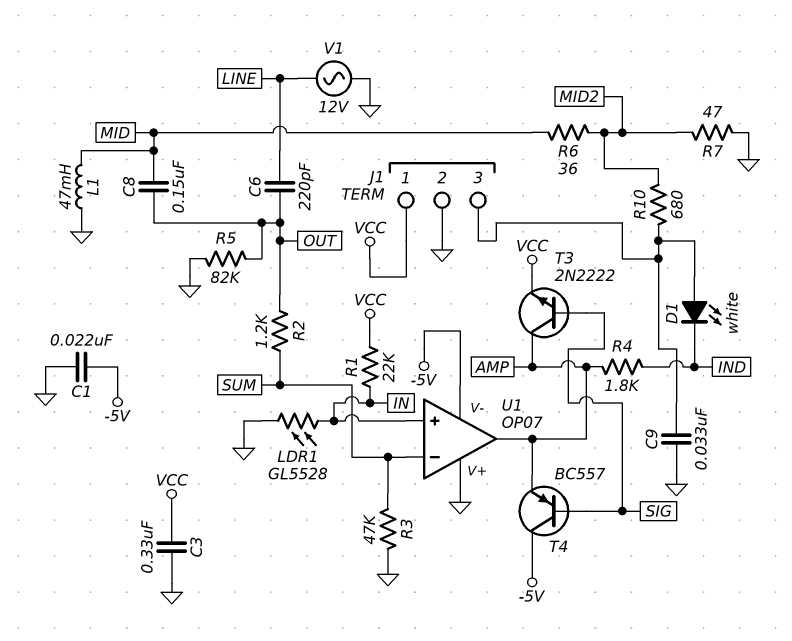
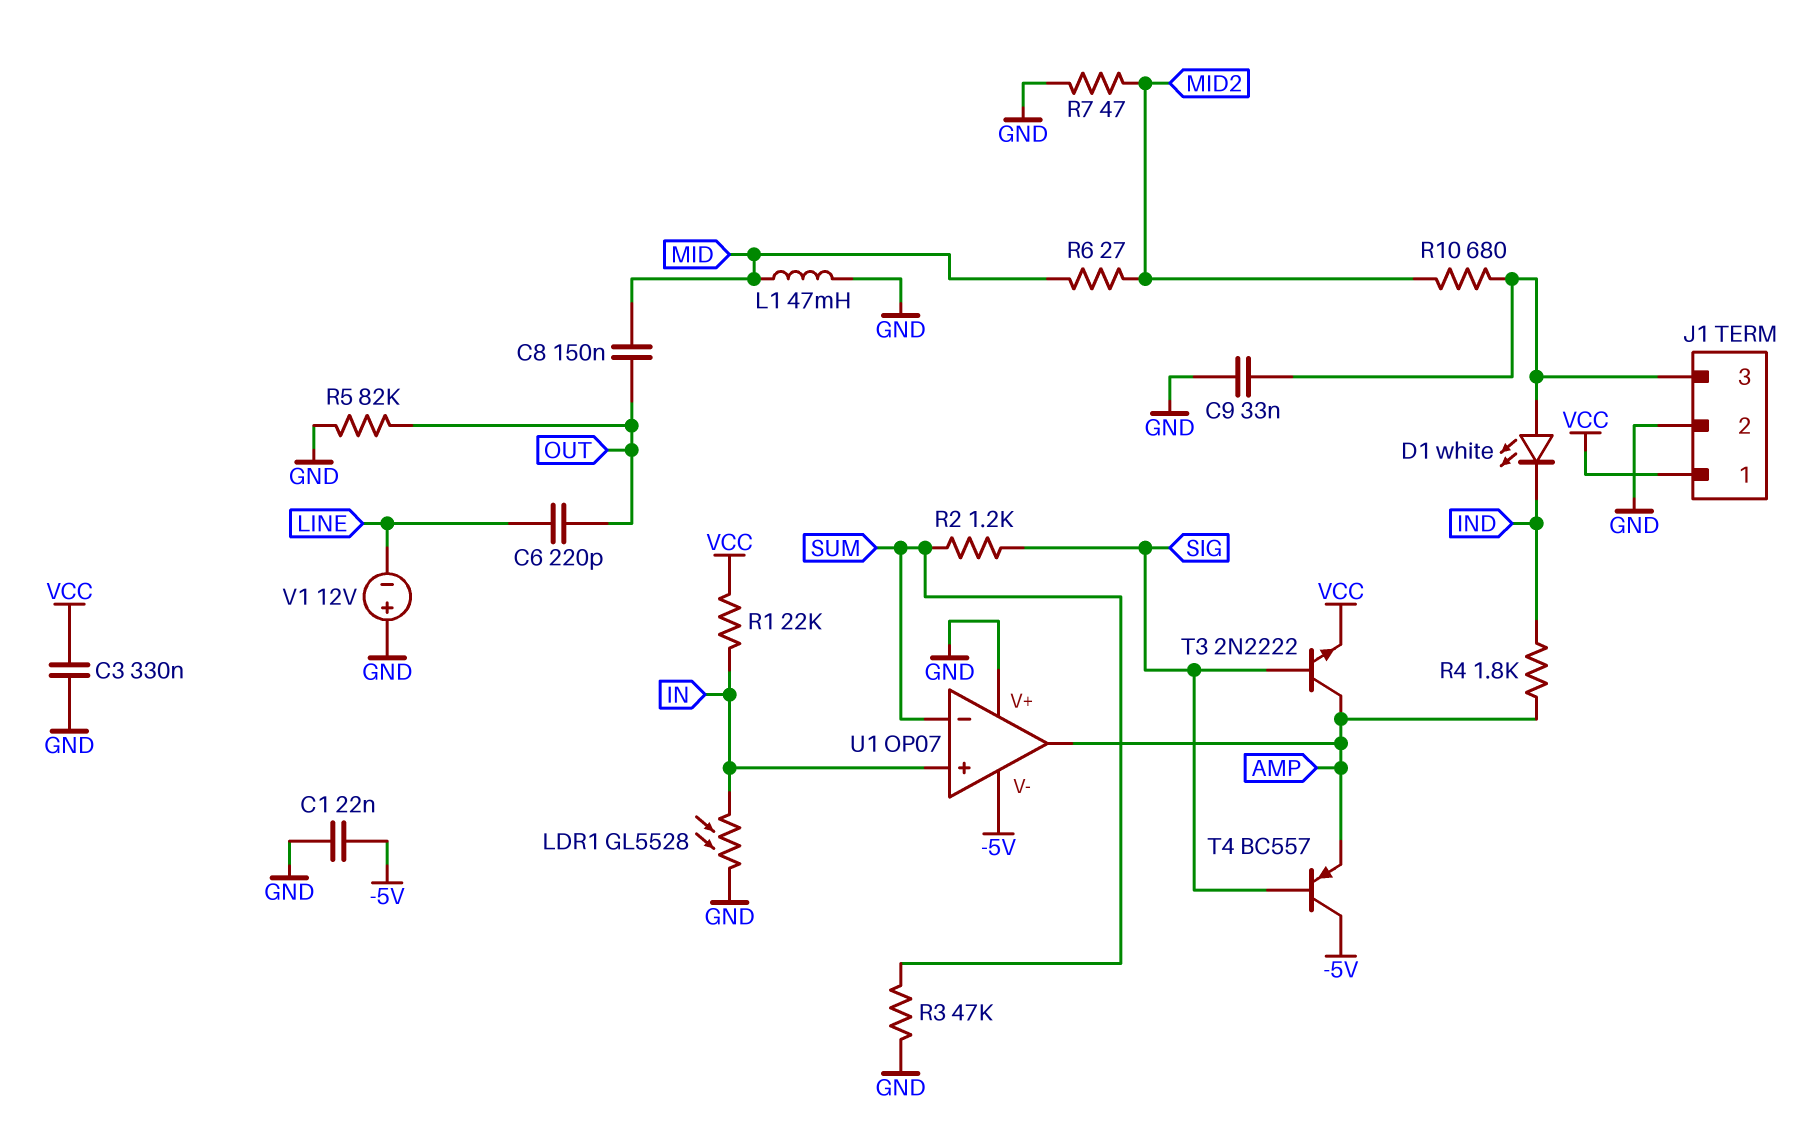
R2: 1.2k (OUT, SUM) -> 1.2k (SIG, SUM)
R6: 36 (MID, MID2) -> 27 (MID, MID2)
V1: AC 12V (GND, LINE) -> 12V (plus GND, minus LINE)

